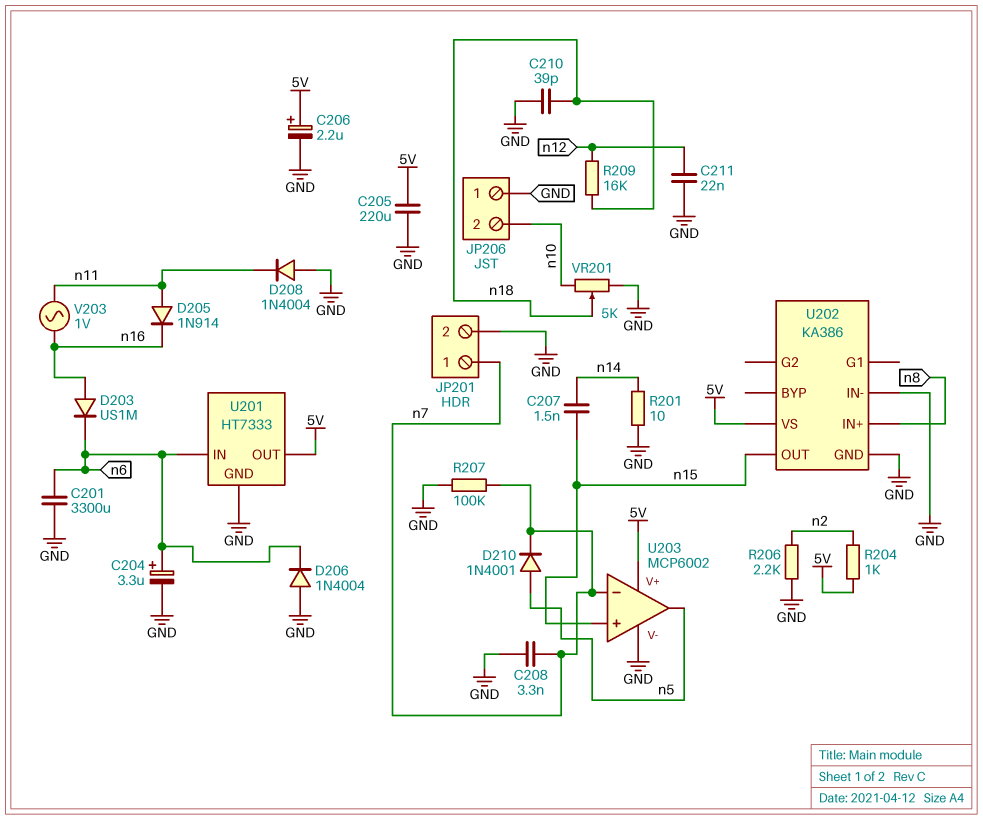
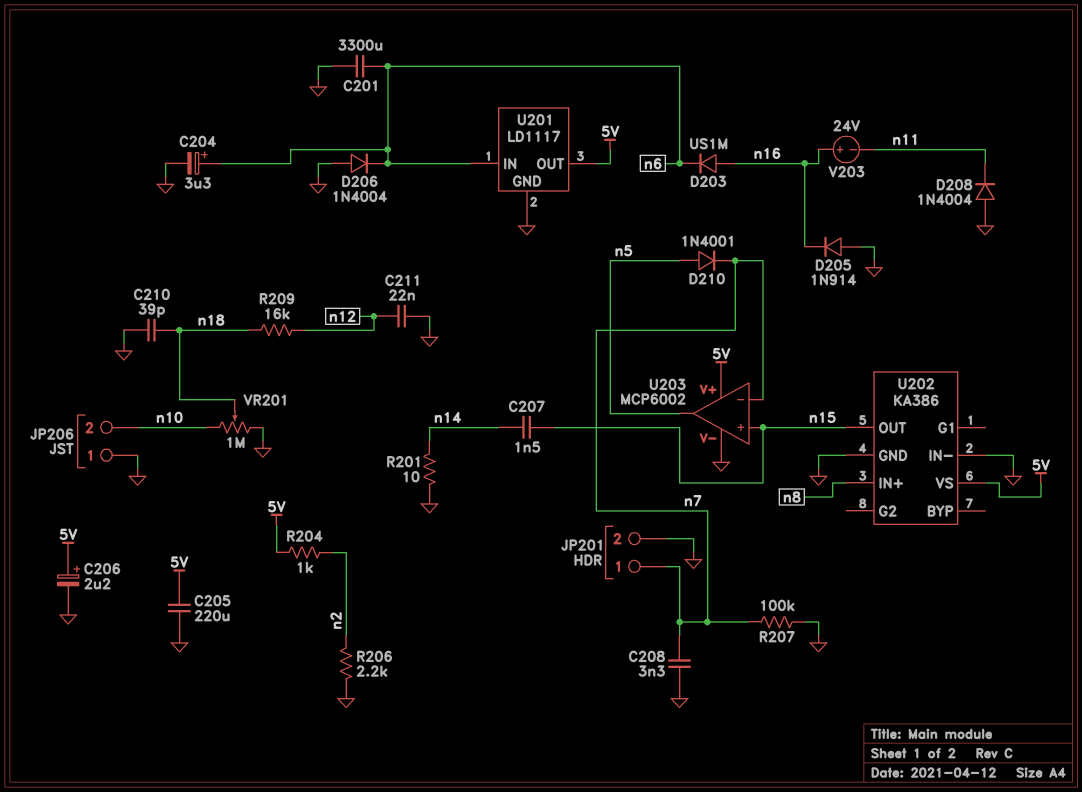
D205: diode 1N914 (A n11, K n16) -> diode 1N914 (A GND, K n16)
U201: HT7333 -> LD1117
V203: AC 1V (n11, n16) -> 24V (plus n16, minus n11)
VR201: 5k (GND, n10, wiper n18) -> 1M (GND, n10, wiper n18)

